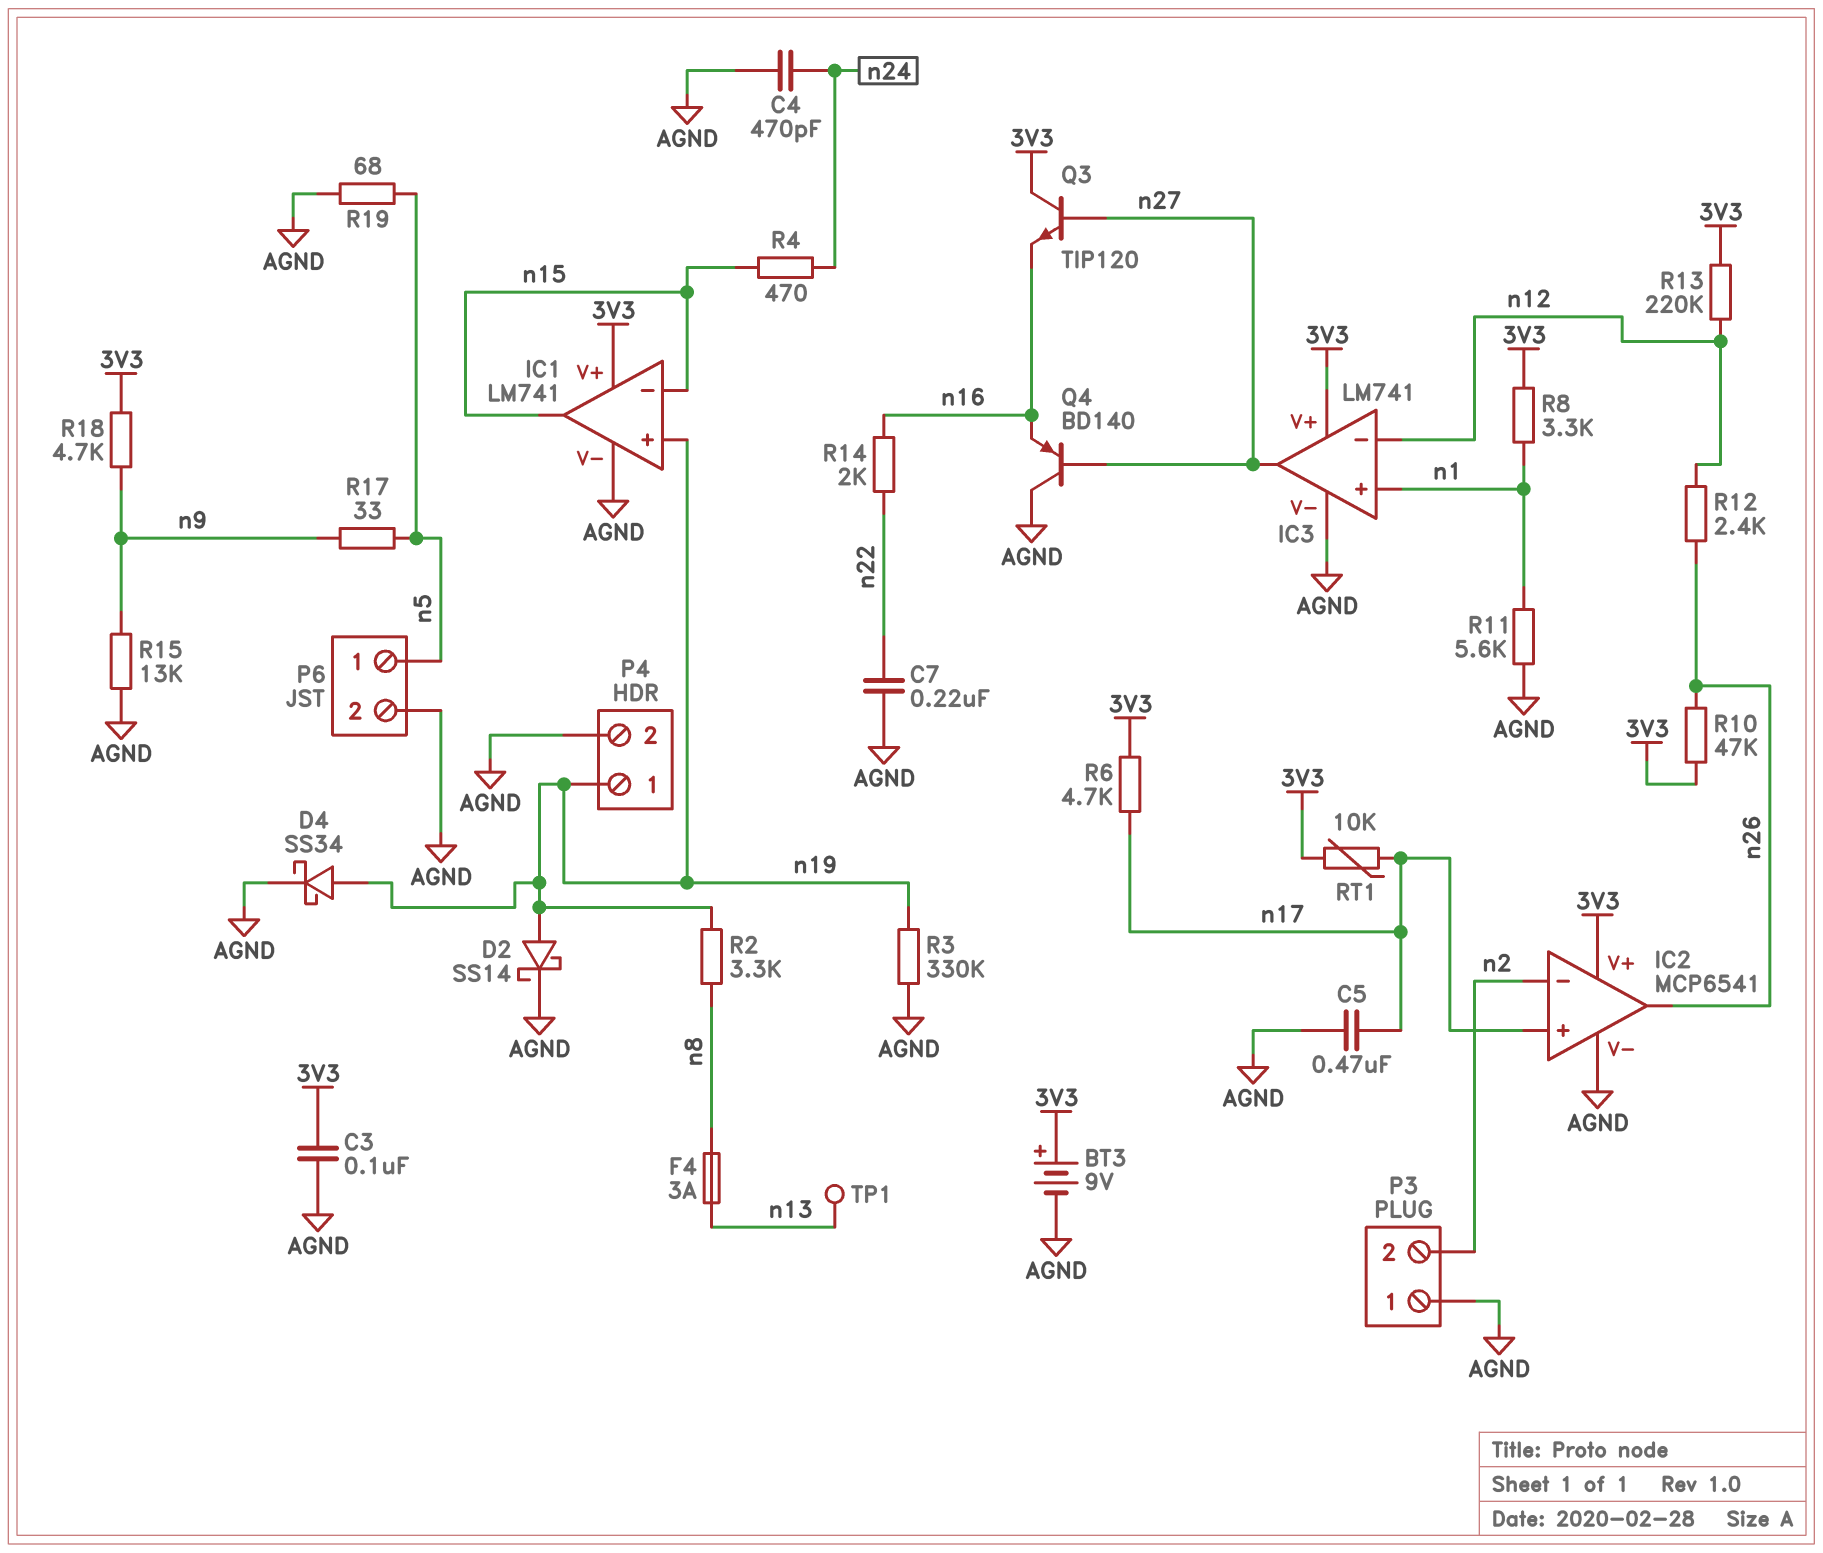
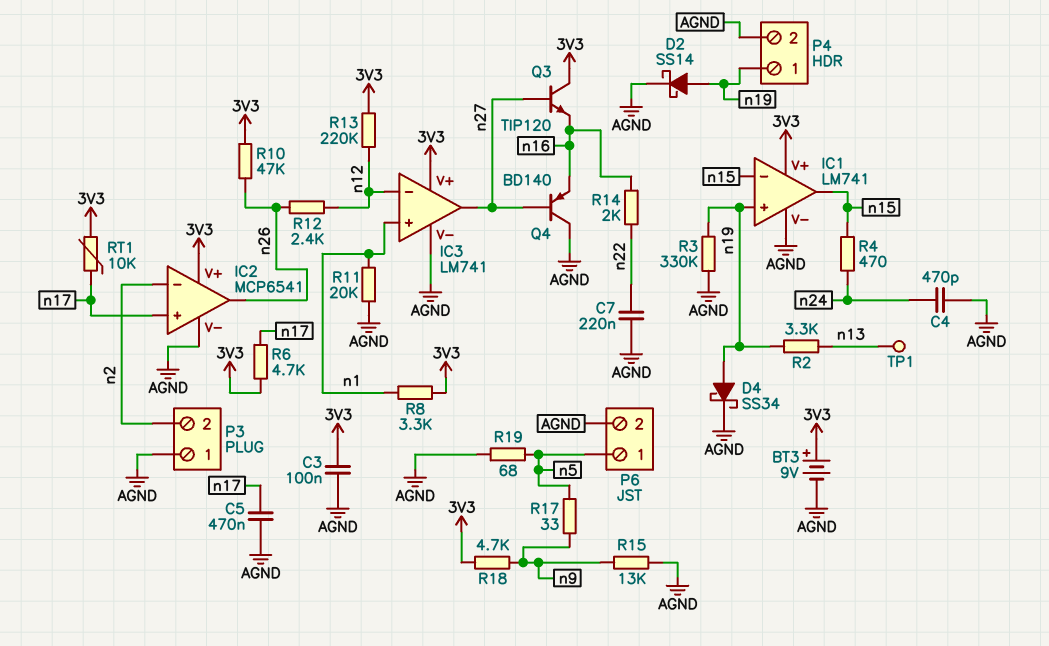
F4: 3A (n8, n13) -> none
R2: 3.3k (n8, n19) -> 3.3k (n13, n19)
R11: 5.6k (AGND, n1) -> 20k (AGND, n1)

